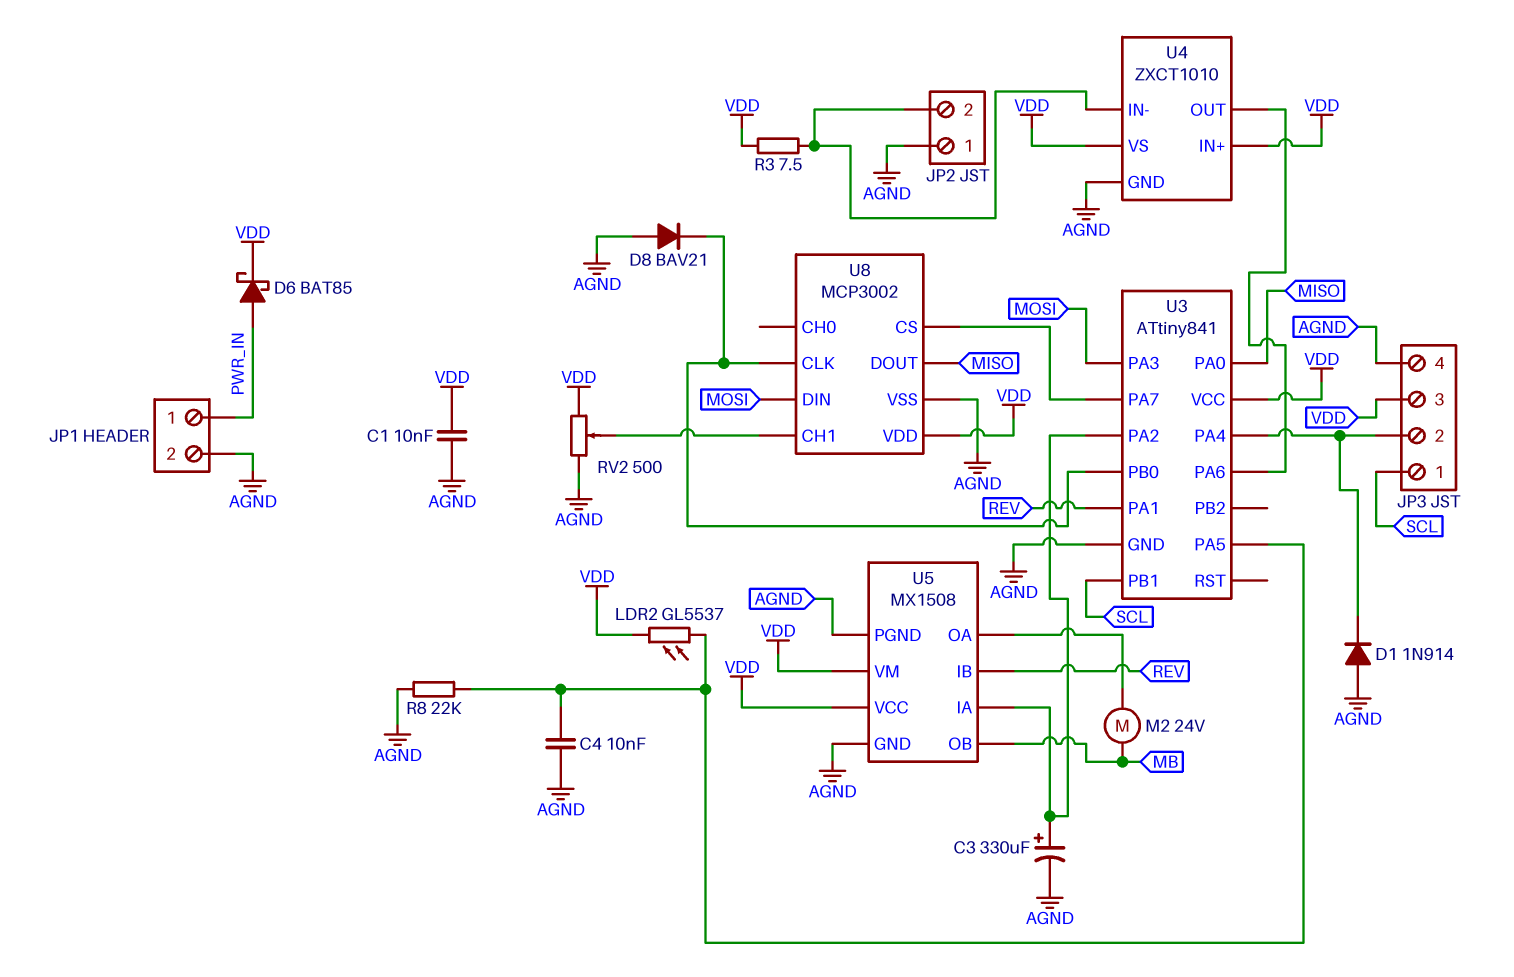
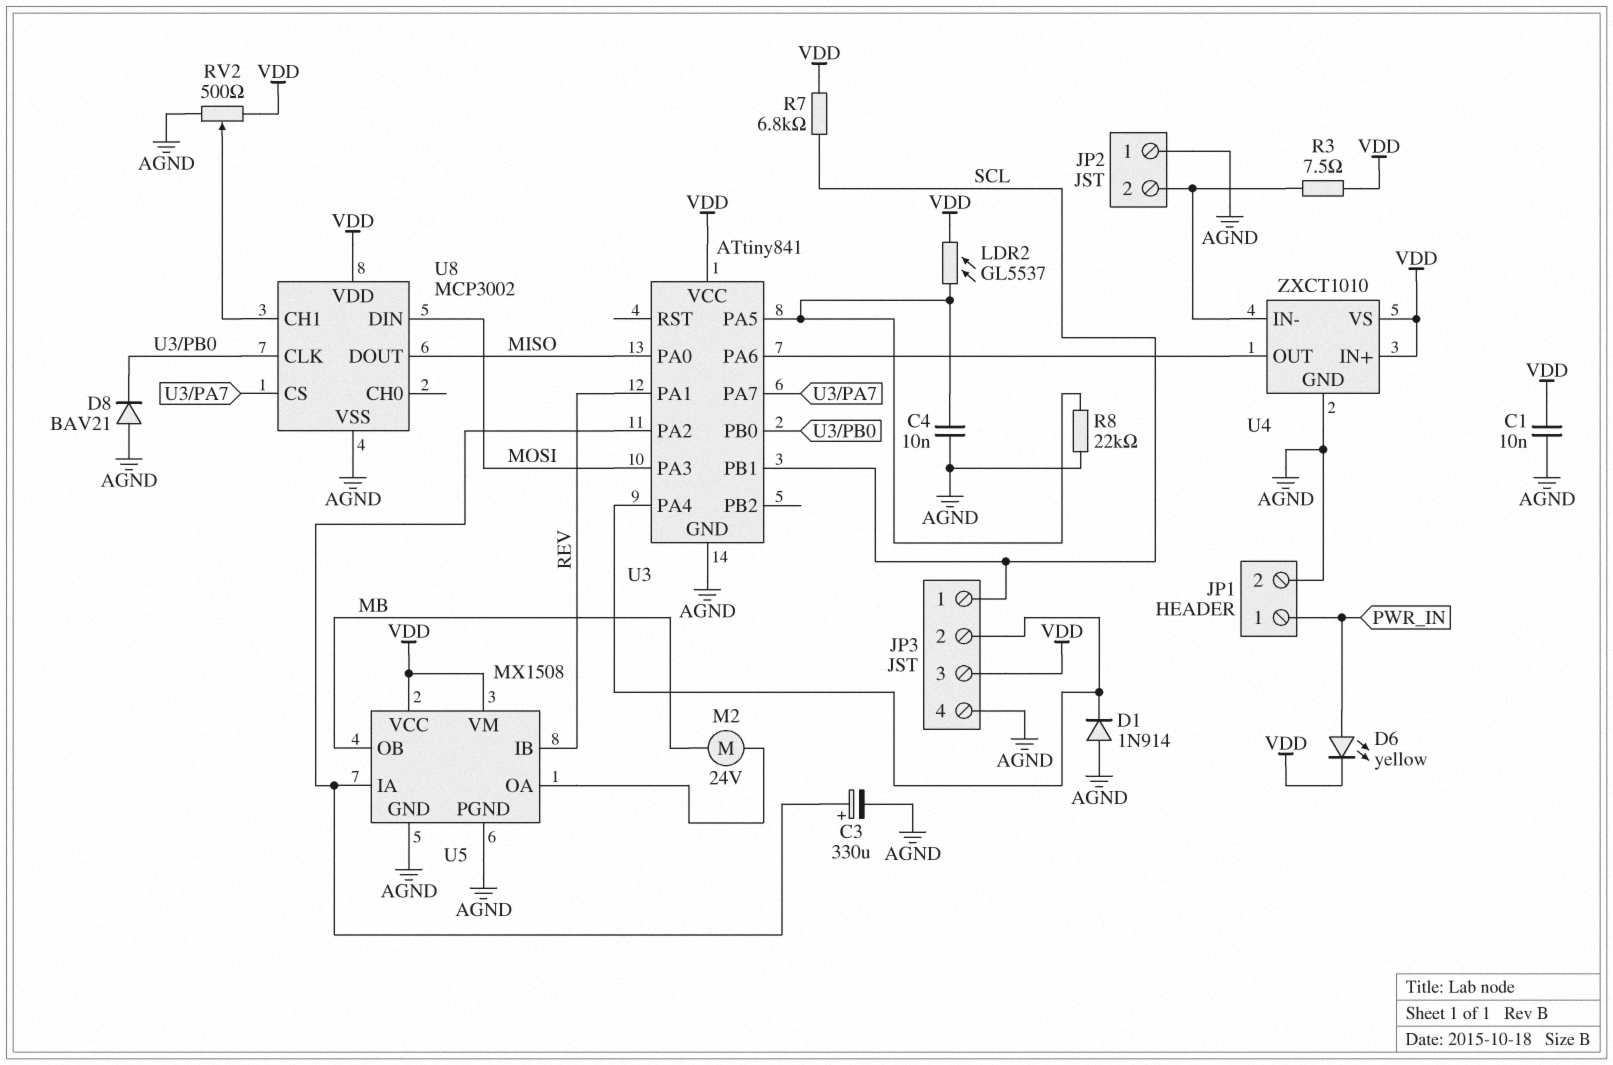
D6: schottky BAT85 (A PWR_IN, K VDD) -> LED yellow (A PWR_IN, K VDD)
R7: none -> 6.8k (SCL, VDD)

